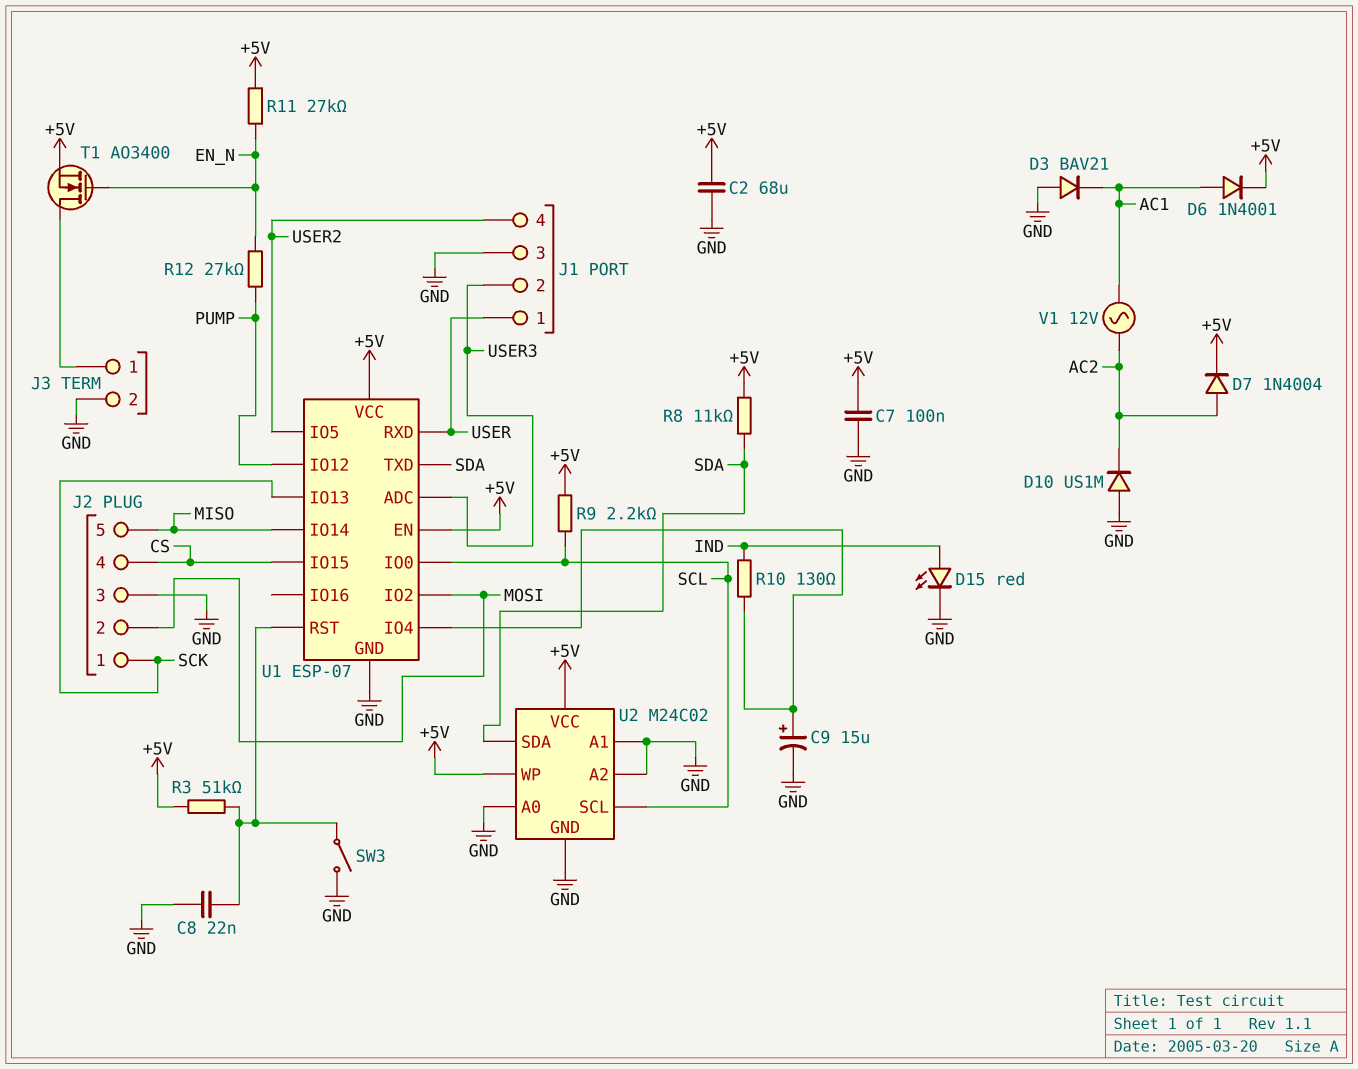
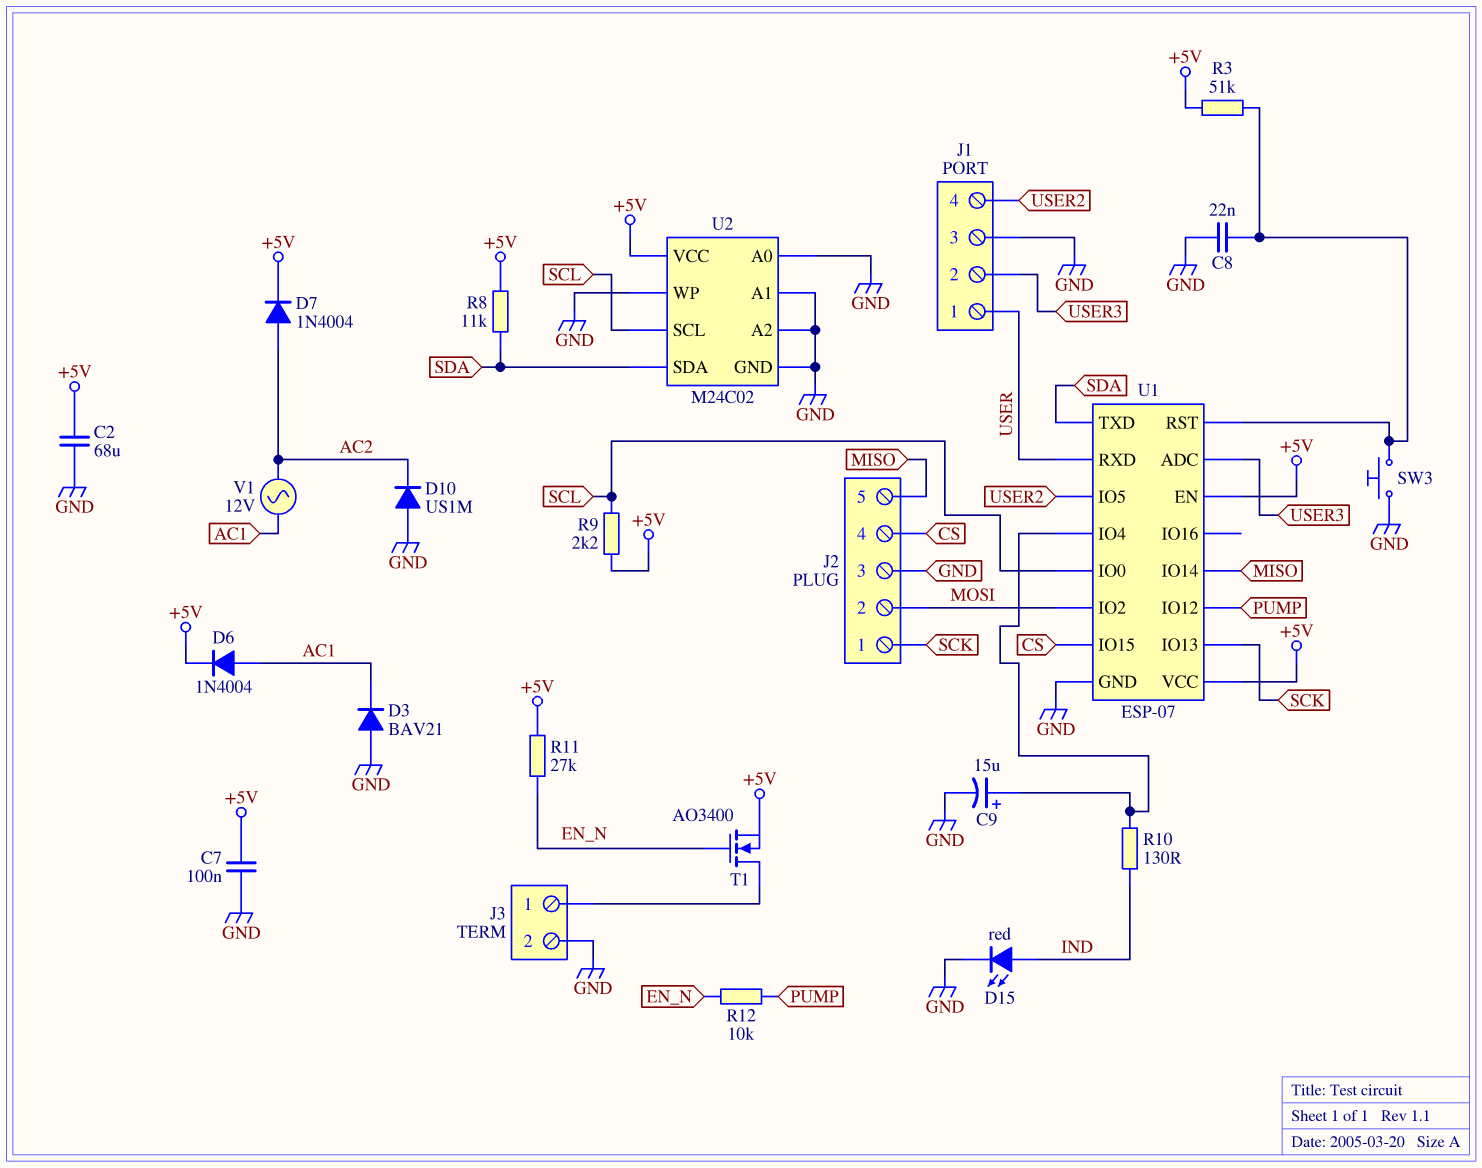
D6: diode 1N4001 (A AC1, K +5V) -> diode 1N4004 (A AC1, K +5V)
R12: 27k (EN_N, PUMP) -> 10k (EN_N, PUMP)
SW3: switch (GND, U1/RST) -> button (GND, U1/RST)
U2 pin WP: +5V -> GND

